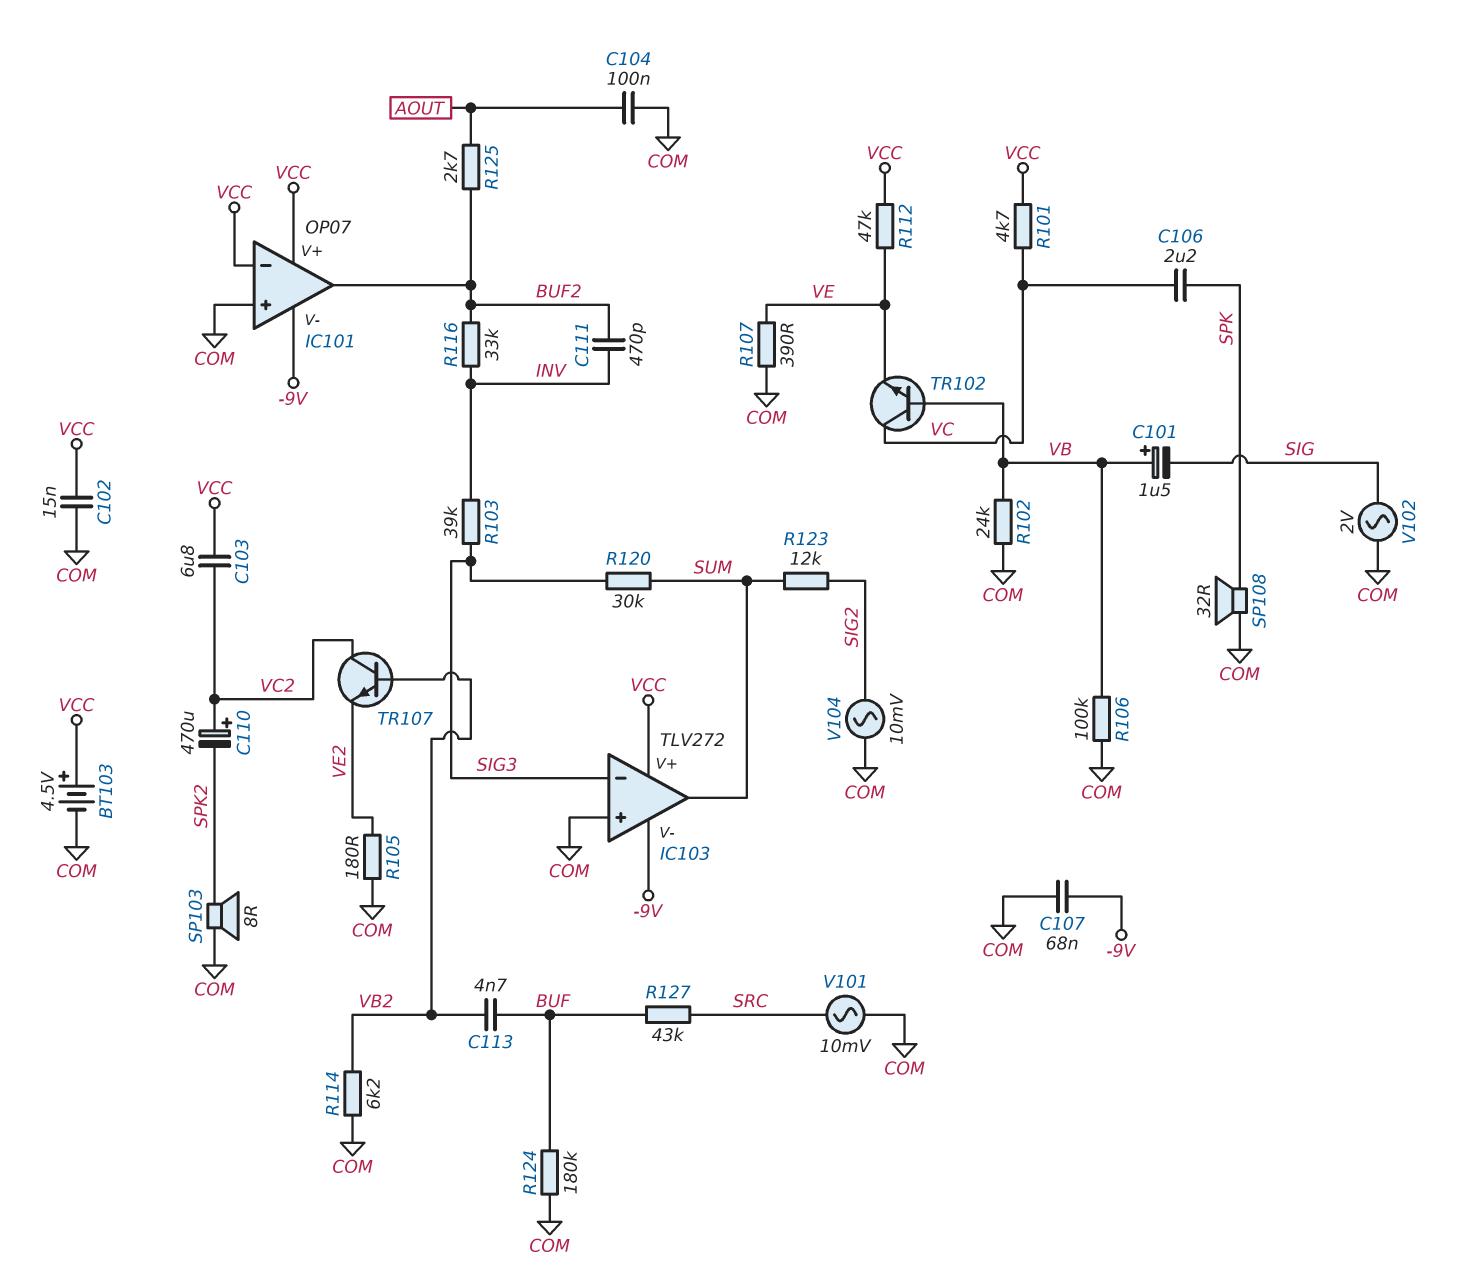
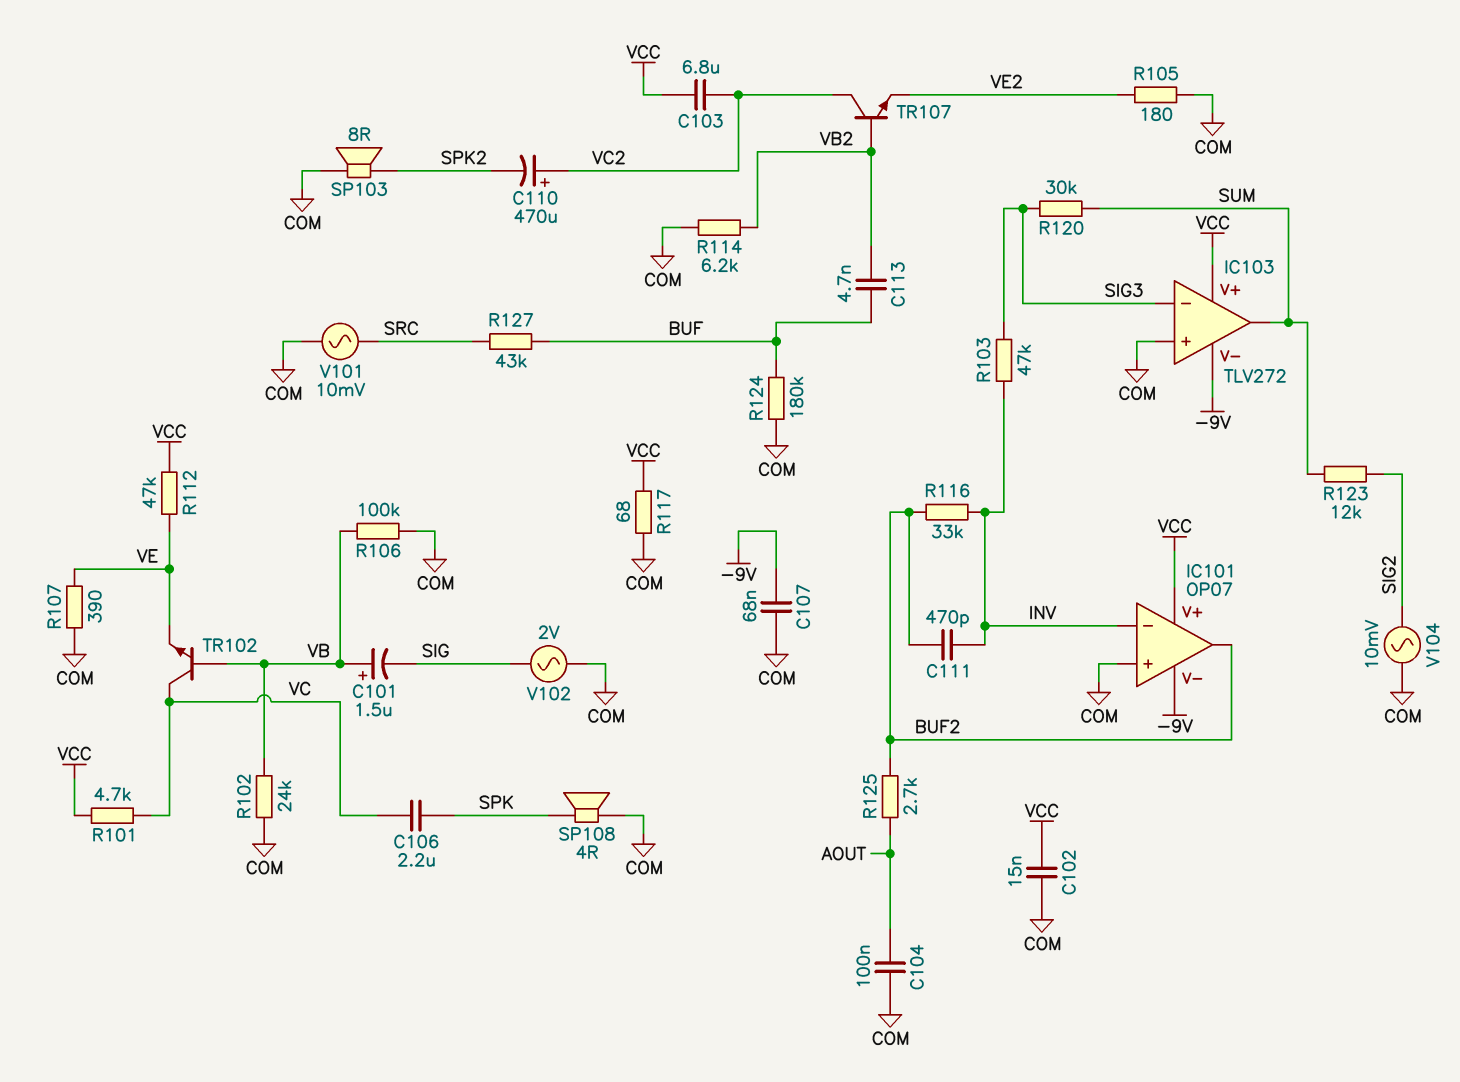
BT103: 4.5V (plus VCC, minus COM) -> none
IC101 pin in-: VCC -> INV
R103: 39k (INV, SIG3) -> 47k (INV, SIG3)
R117: none -> 68 (COM, VCC)
SP108: speaker 32R (COM, SPK) -> speaker 4R (COM, SPK)

